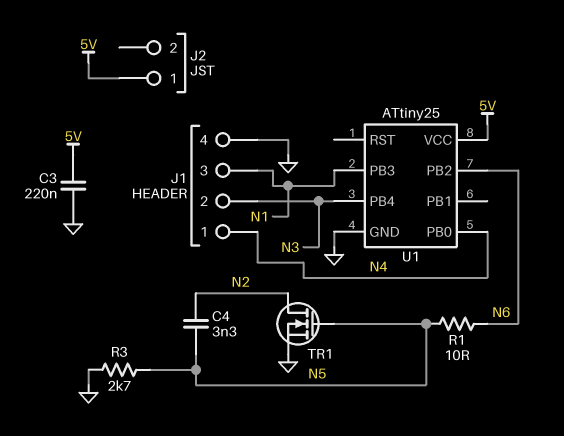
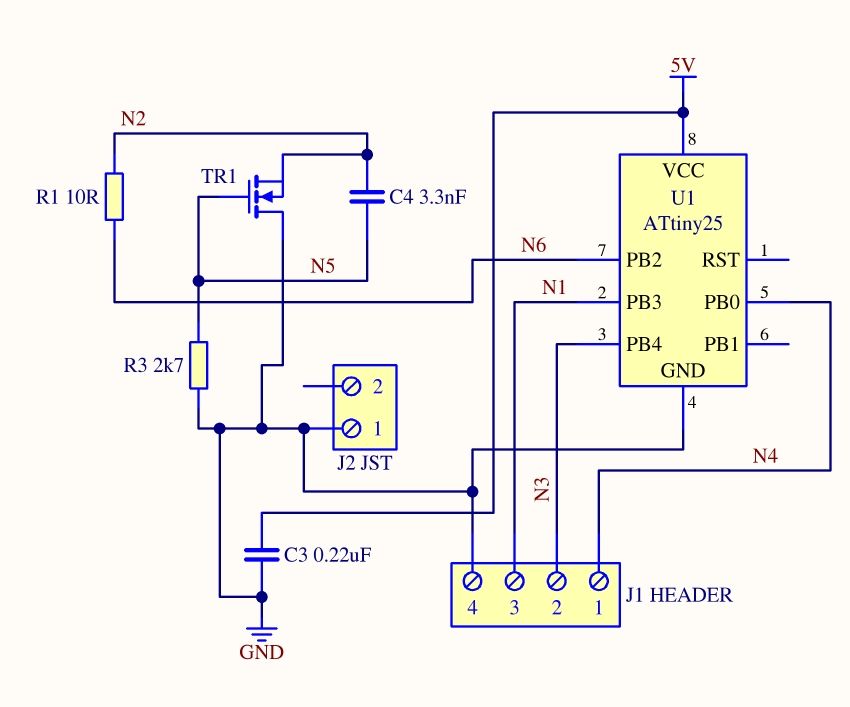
J2 pin 1: 5V -> GND
R1: 10 (N5, N6) -> 10 (N2, N6)
TR1: NMOS (G N5, D N2, S GND) -> NMOS (G N5, D GND, S N2)

